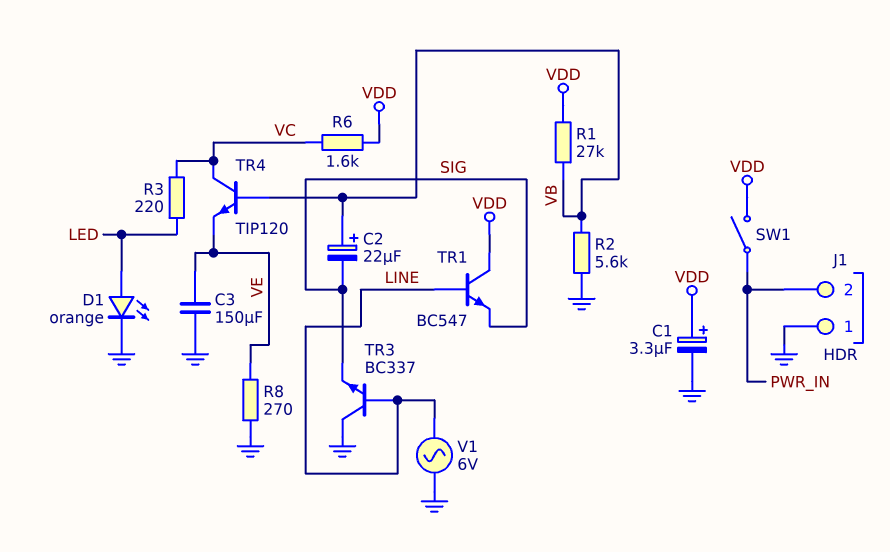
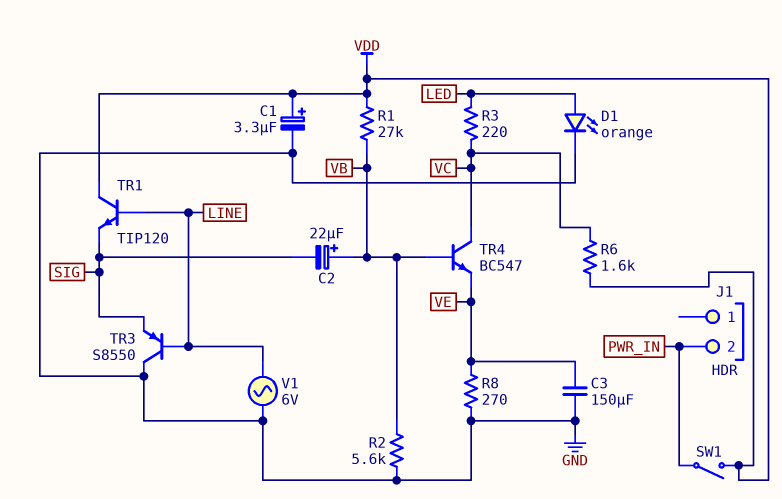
J1 pin 1: GND -> none
TR1: NPN BC547 (B LINE, C VDD, E SIG) -> NPN TIP120 (B LINE, C VDD, E SIG)
TR3: NPN BC337 (B LINE, C GND, E SIG) -> PNP S8550 (B LINE, C GND, E SIG)
TR4: NPN TIP120 (B VB, C VC, E VE) -> NPN BC547 (B VB, C VC, E VE)

